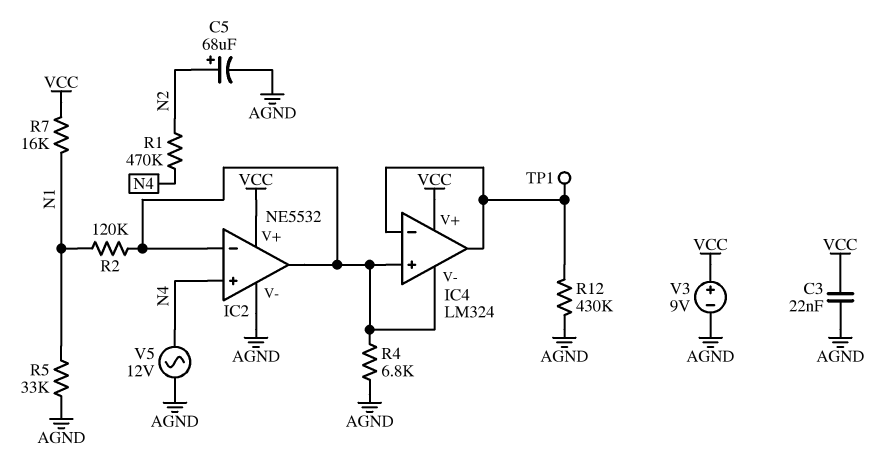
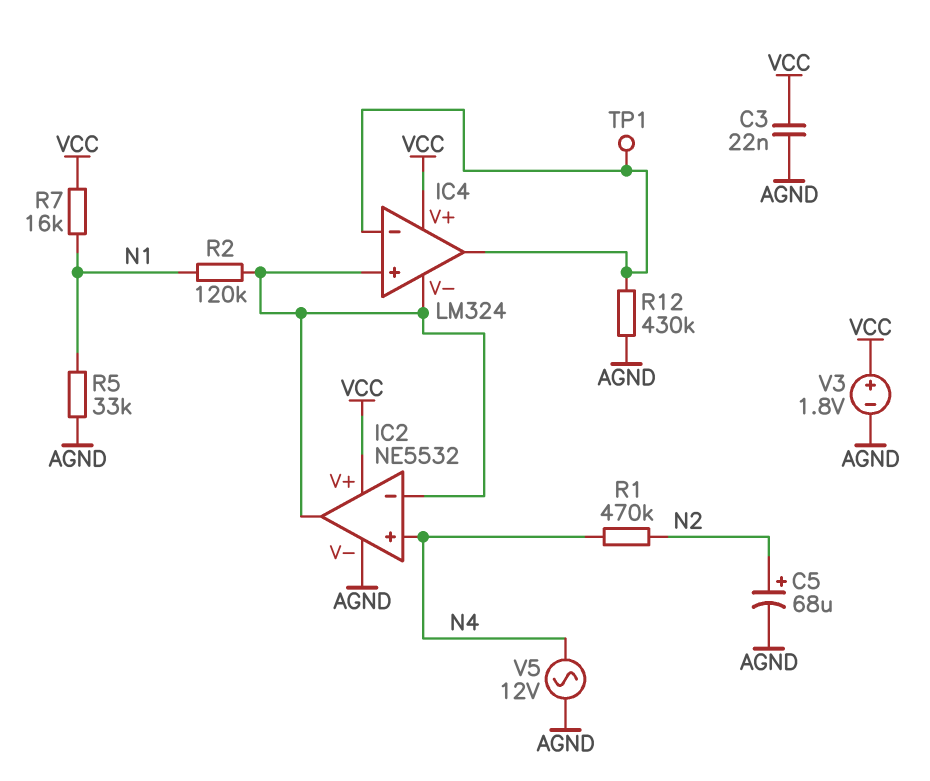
R4: 6.8k (AGND, IC2/in-) -> none
V3: 9V (plus VCC, minus AGND) -> 1.8V (plus VCC, minus AGND)

